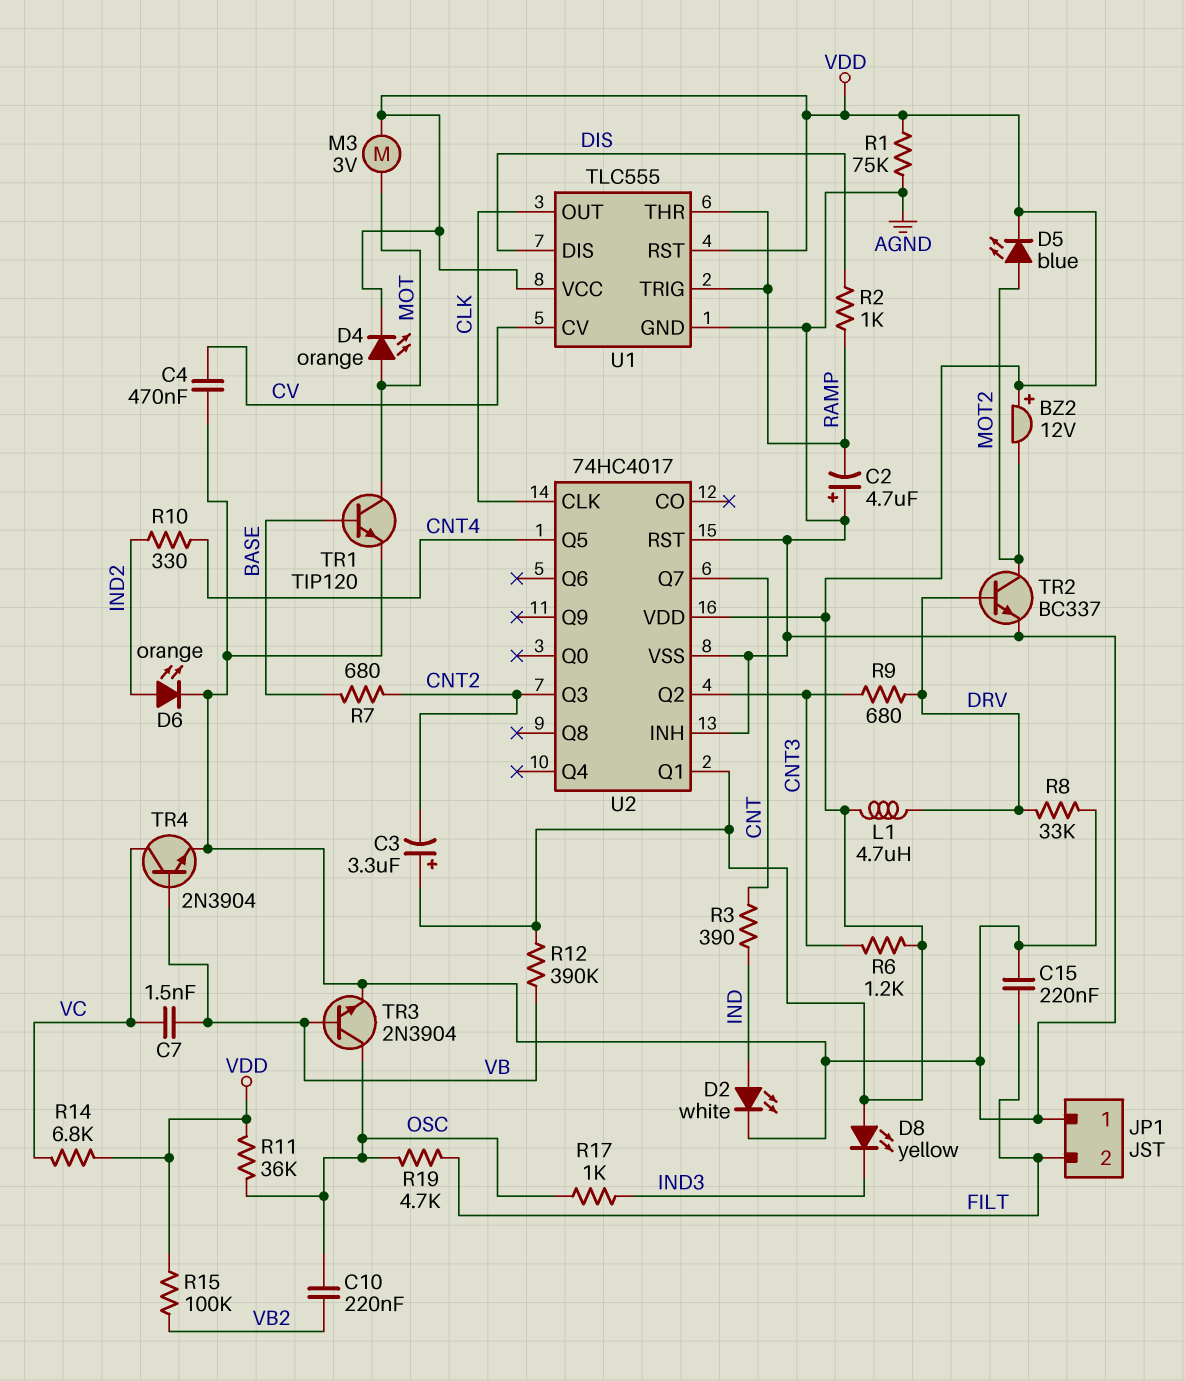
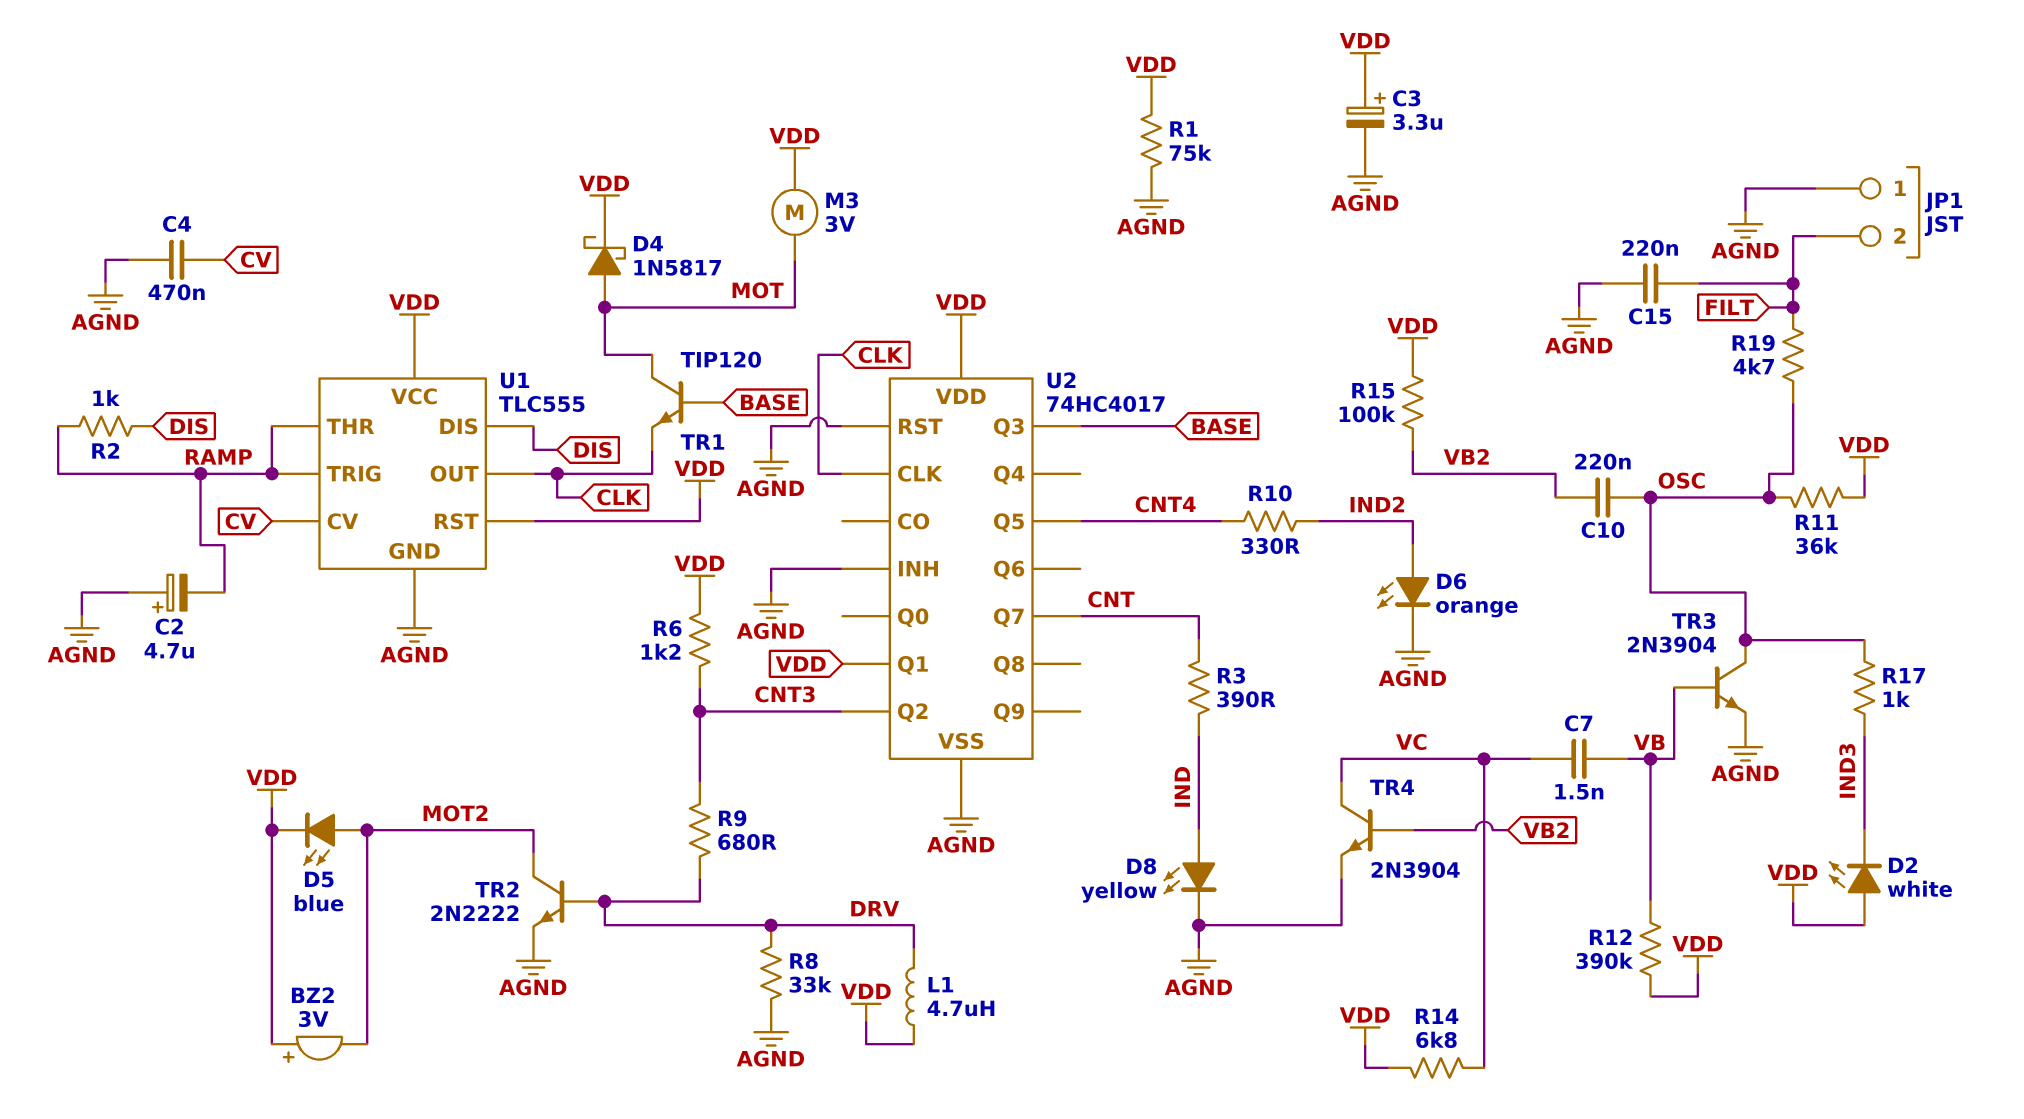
BZ2: buzzer 12V (plus VDD, minus MOT2) -> buzzer 3V (plus VDD, minus MOT2)
C3: 3.3uF (plus VDD, minus CNT2) -> 3.3uF (plus VDD, minus AGND)
D2: LED white (A IND, K AGND) -> LED white (A VDD, K IND3)
D4: LED orange (A MOT, K VDD) -> schottky 1N5817 (A MOT, K VDD)
D8: LED yellow (A VDD, K IND3) -> LED yellow (A IND, K AGND)
R7: 680 (BASE, CNT2) -> none
TR1: NPN TIP120 (B BASE, C MOT, E AGND) -> NPN TIP120 (B BASE, C MOT, E CLK)
TR2: NPN BC337 (B DRV, C MOT2, E AGND) -> NPN 2N2222 (B DRV, C MOT2, E AGND)
TR4: NPN 2N3904 (B VB, C VC, E AGND) -> NPN 2N3904 (B VB2, C VC, E AGND)
U2 pin Q3: CNT2 -> BASE

